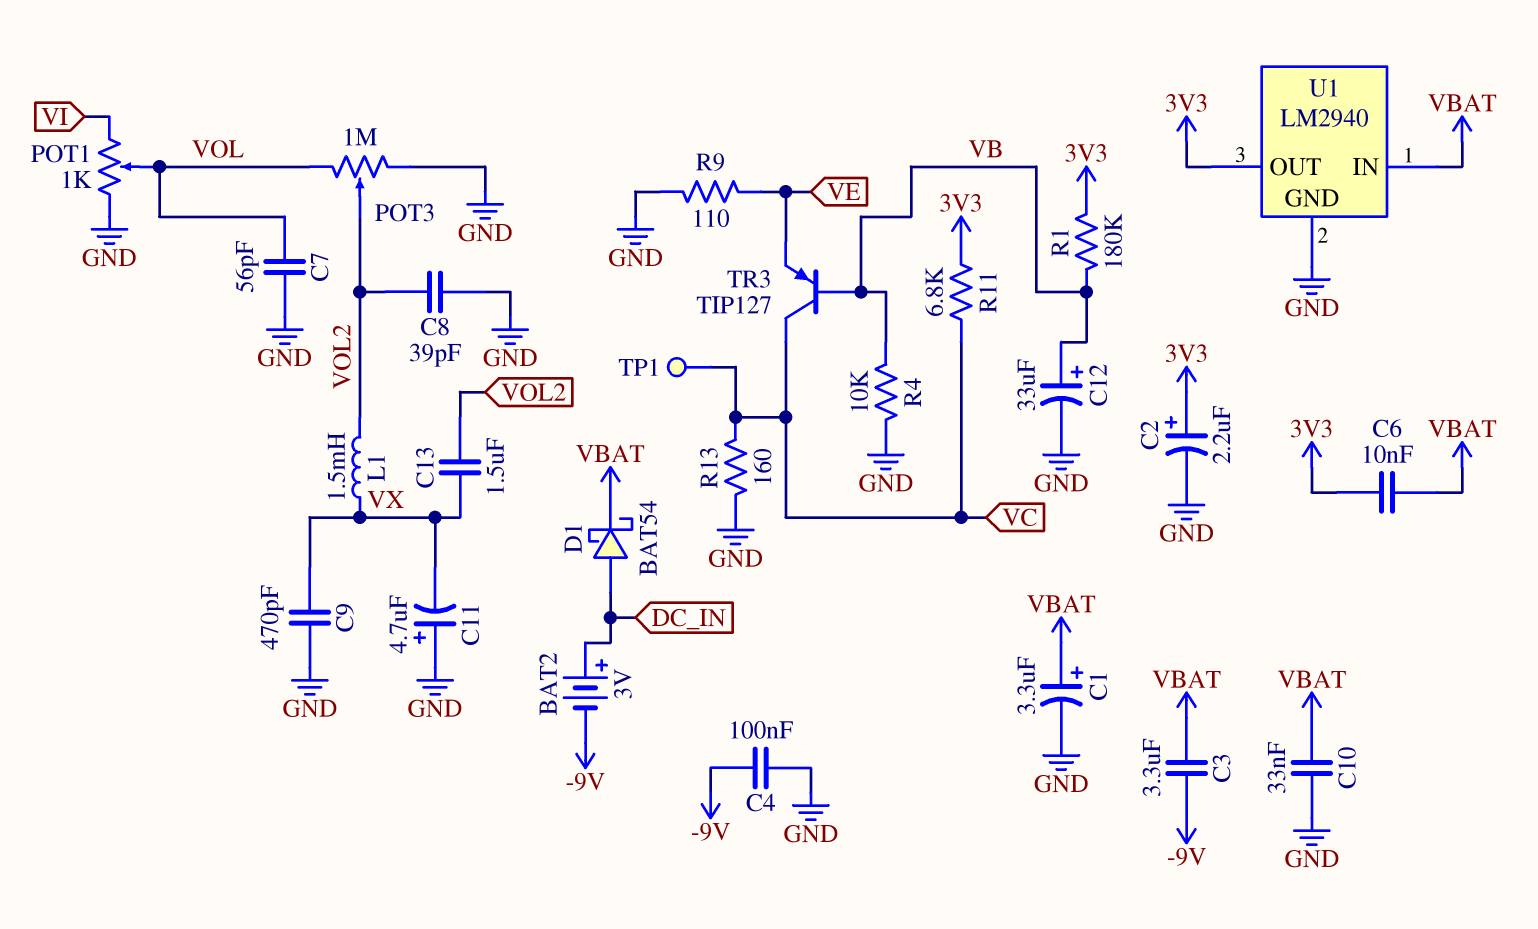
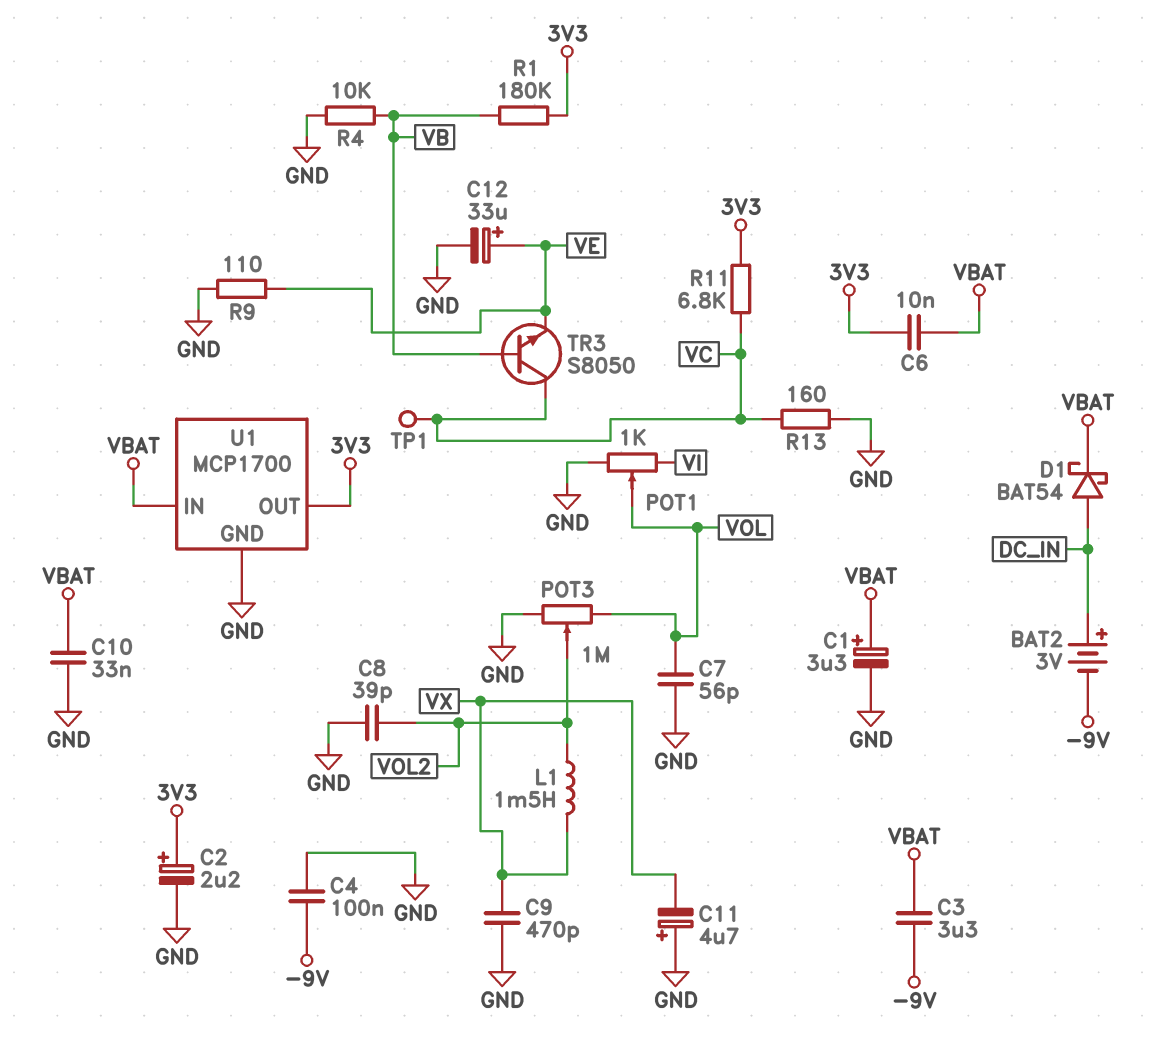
C12: 33uF (plus VB, minus GND) -> 33uF (plus VE, minus GND)
C13: 1.5uF (VOL2, VX) -> none
TR3: PNP TIP127 (B VB, C VC, E VE) -> NPN S8050 (B VB, C VC, E VE)
U1: LM2940 -> MCP1700

